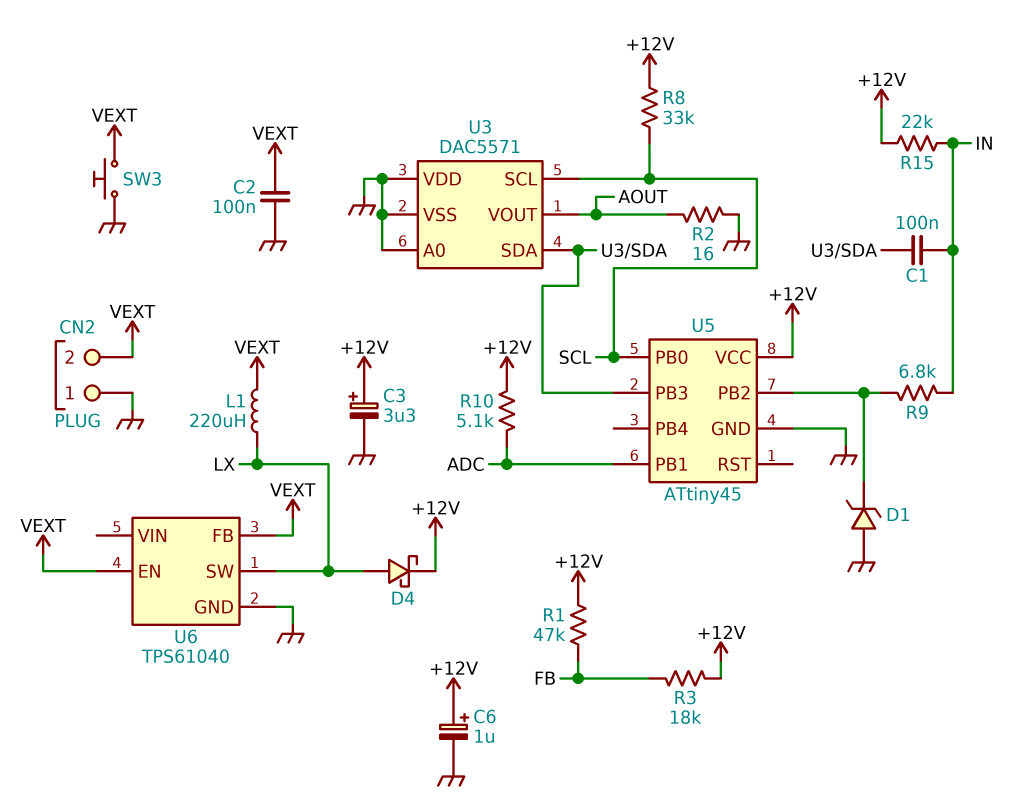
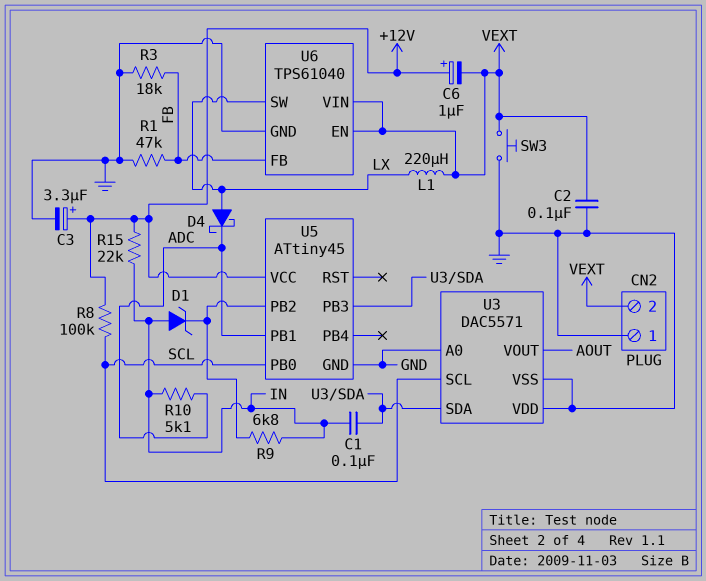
C6: 1uF (plus +12V, minus GND) -> 1uF (plus +12V, minus VEXT)
D1: zener (A GND, K U5/PB2) -> zener (A IN, K U5/PB2)
D4: schottky (A LX, K +12V) -> schottky (A LX, K ADC)
R1: 47k (+12V, FB) -> 47k (FB, GND)
R2: 16 (AOUT, GND) -> none
R3: 18k (+12V, FB) -> 18k (FB, GND)
R8: 33k (+12V, SCL) -> 100k (+12V, SCL)
R10: 5.1k (+12V, ADC) -> 5.1k (ADC, IN)
U6 pin FB: VEXT -> FB
U6 pin VIN: none -> VEXT

